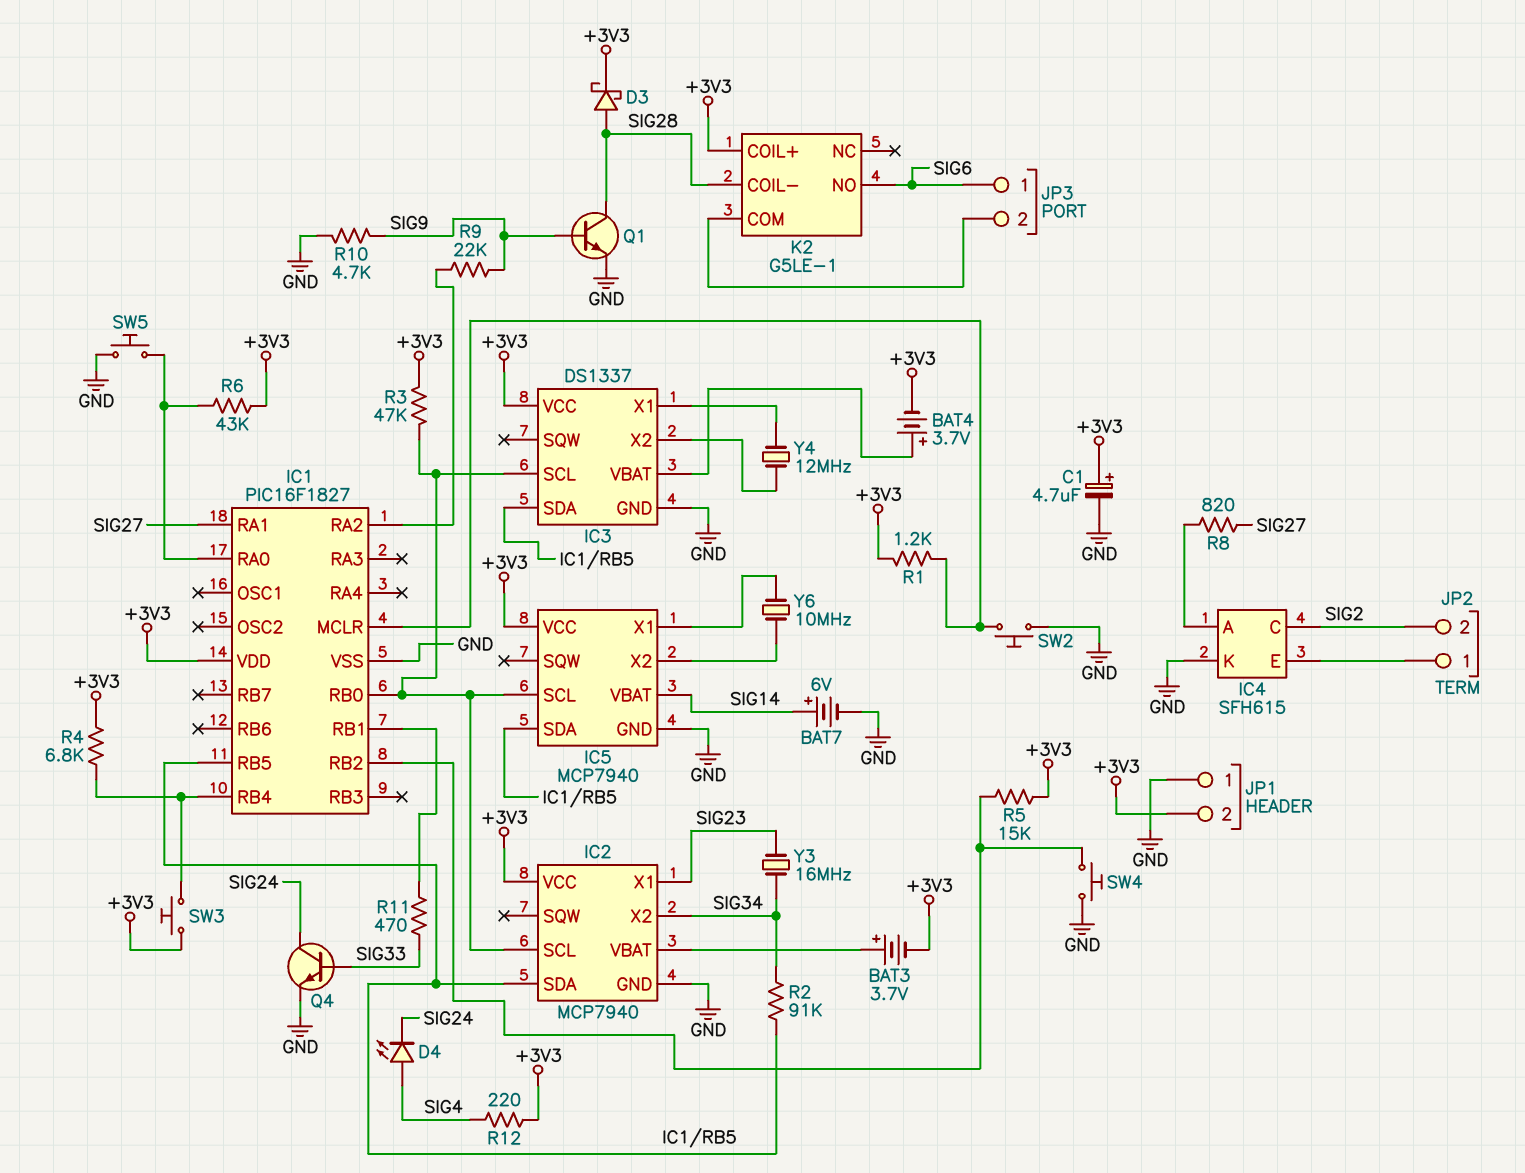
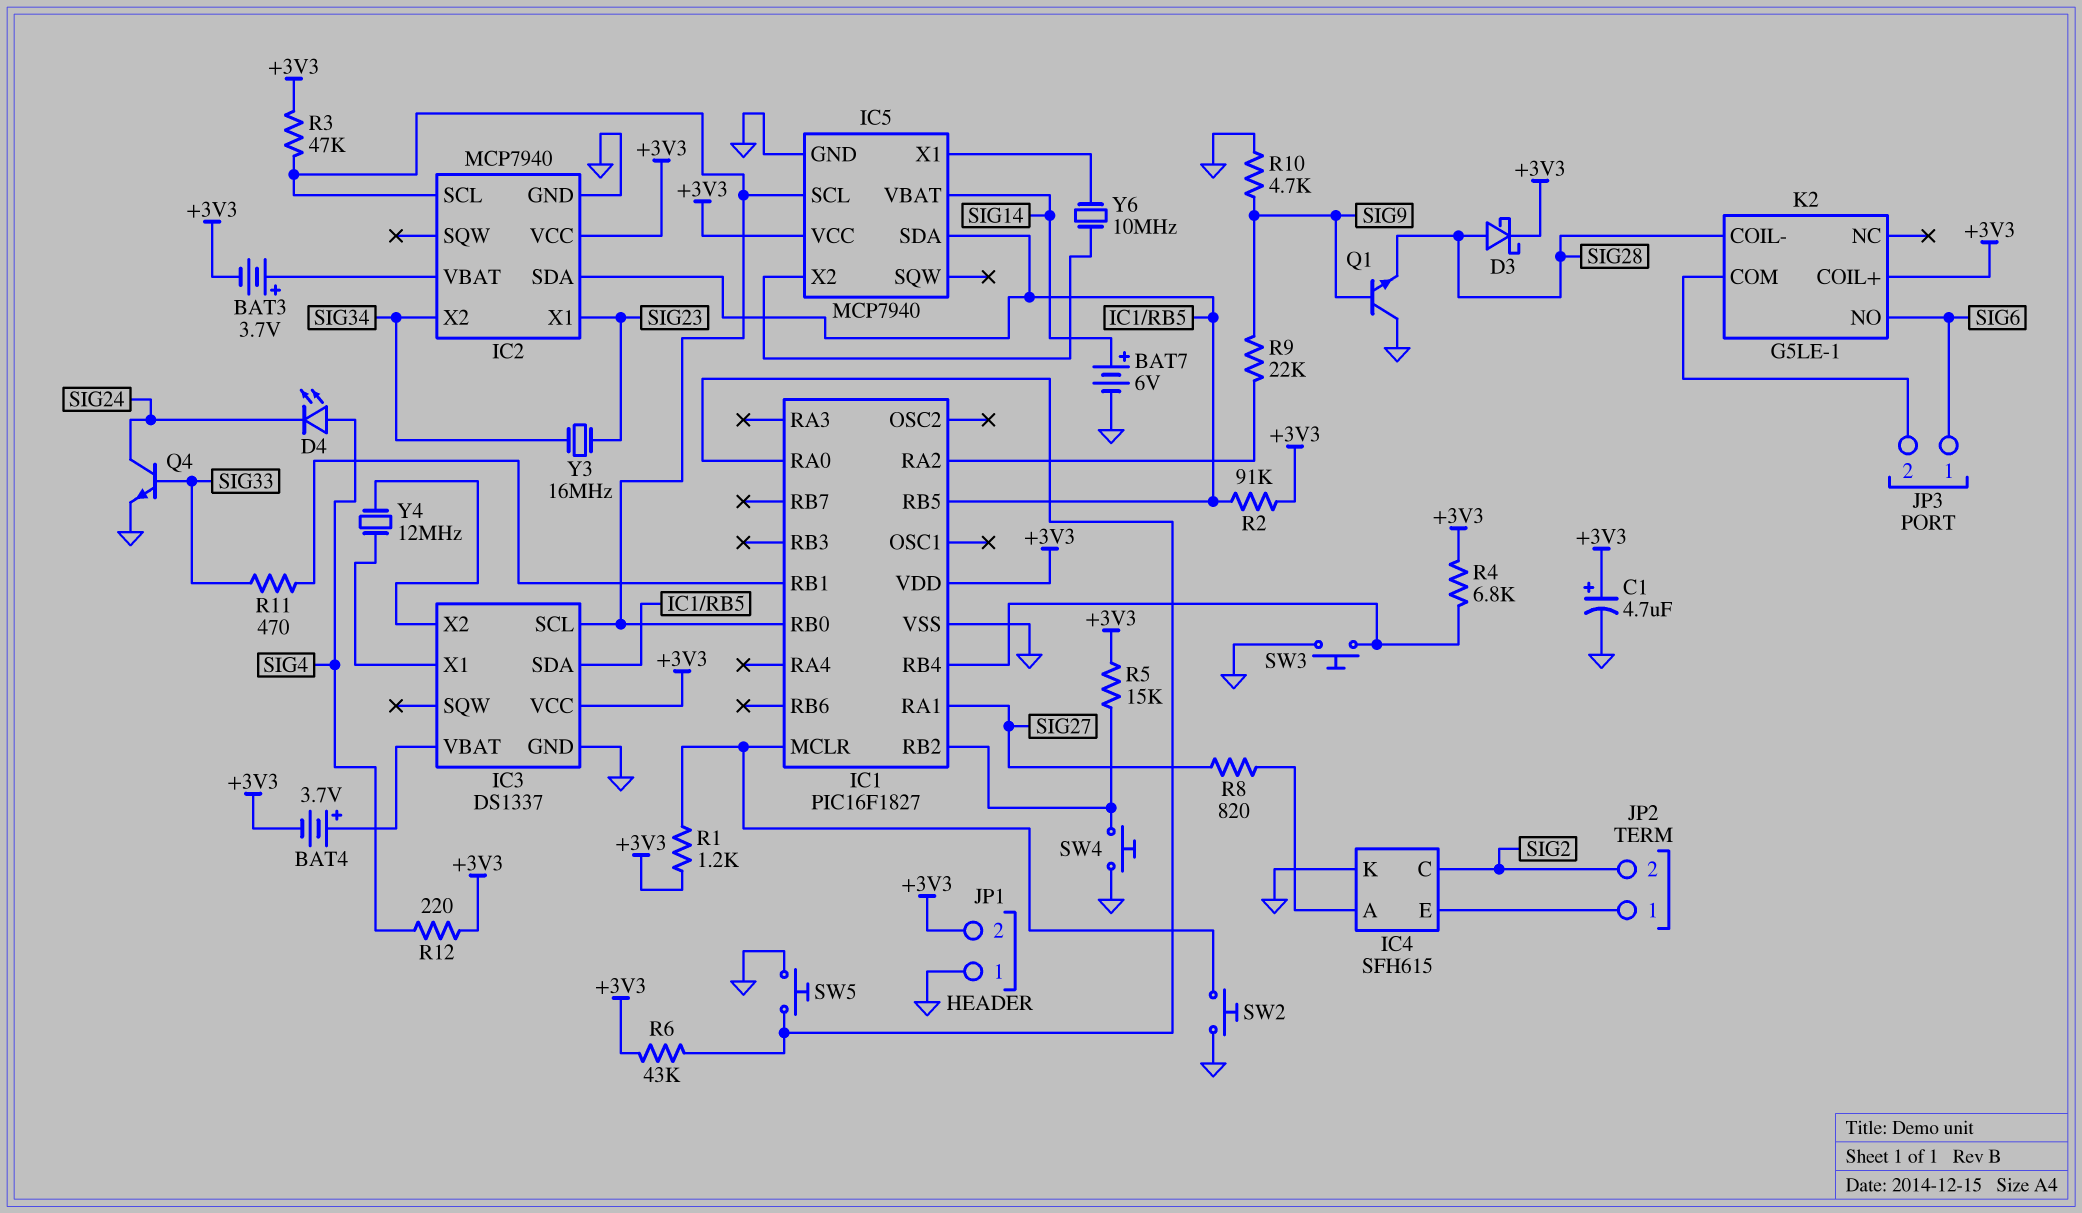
Q1: NPN (B SIG9, C SIG28, E GND) -> NPN (B SIG9, C GND, E SIG28)
R2: 91k (IC1/RB5, SIG34) -> 91k (+3V3, IC1/RB5)
SW3: button (+3V3, IC1/RB4) -> button (GND, IC1/RB4)

